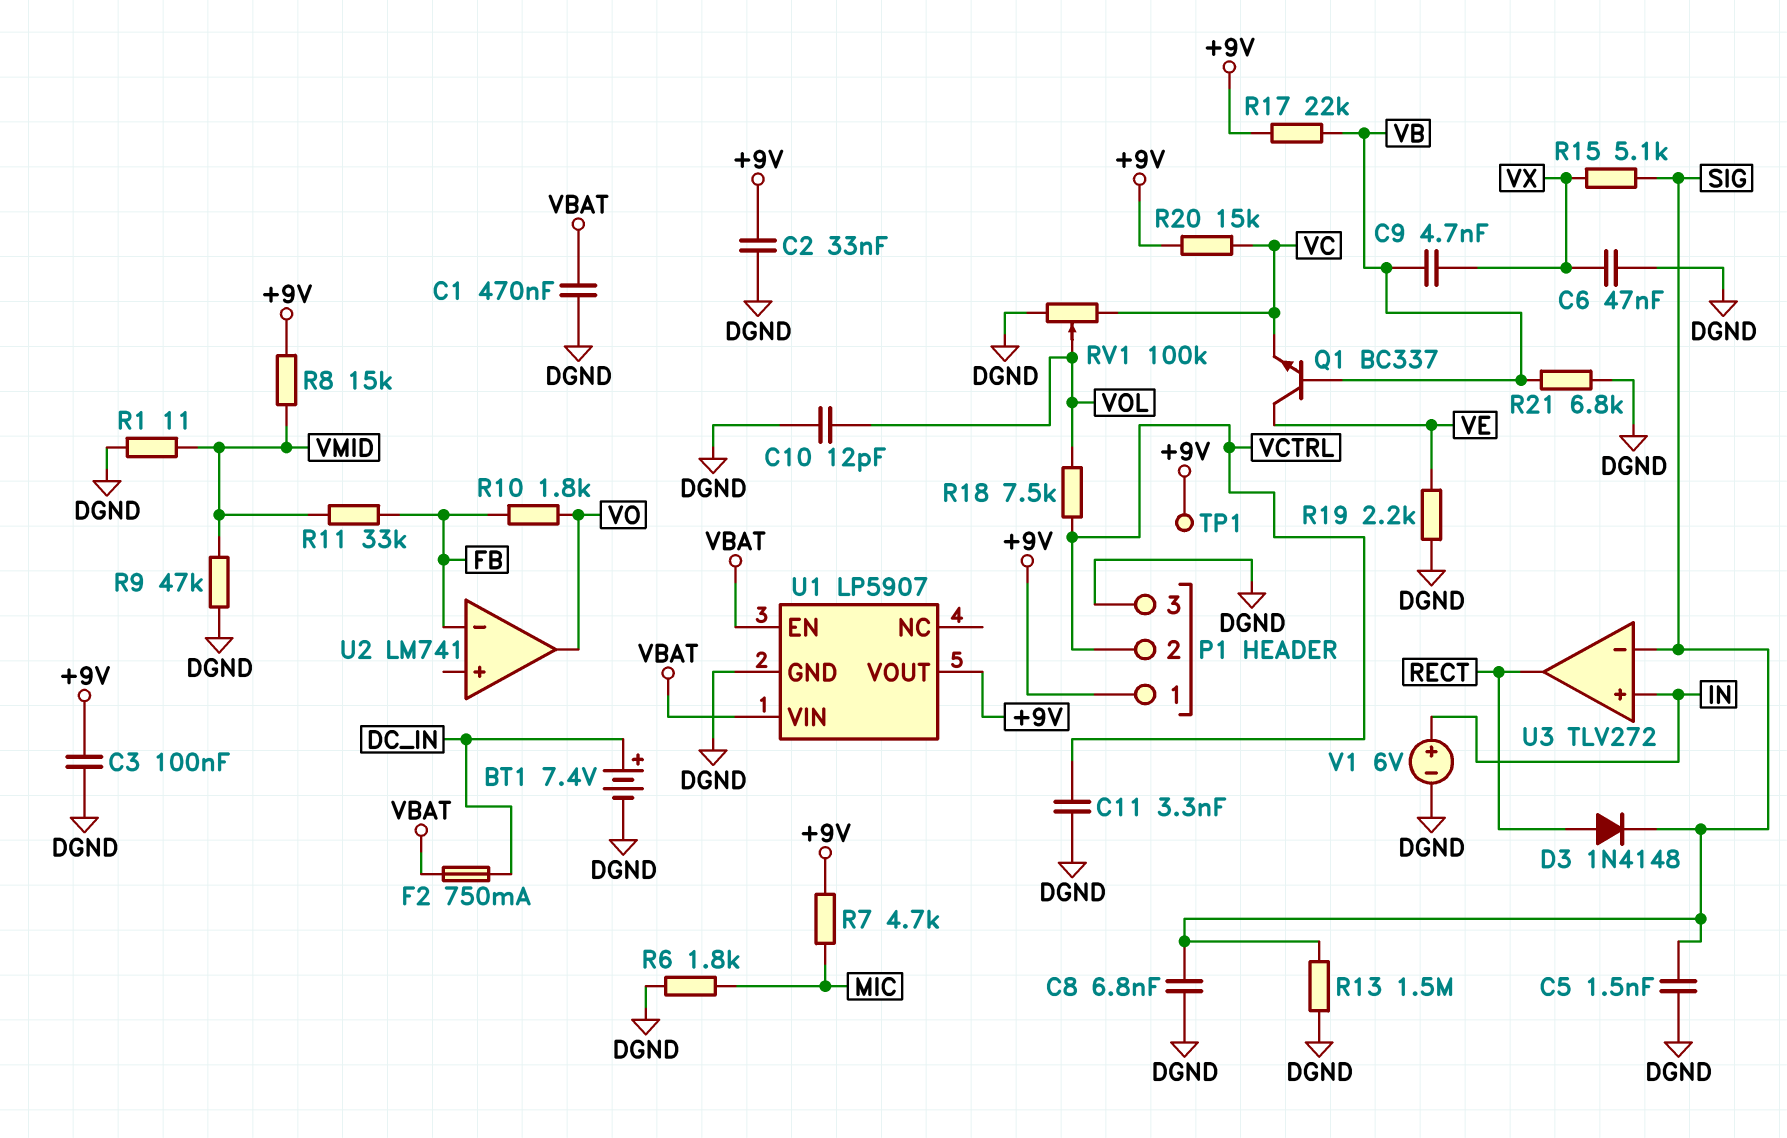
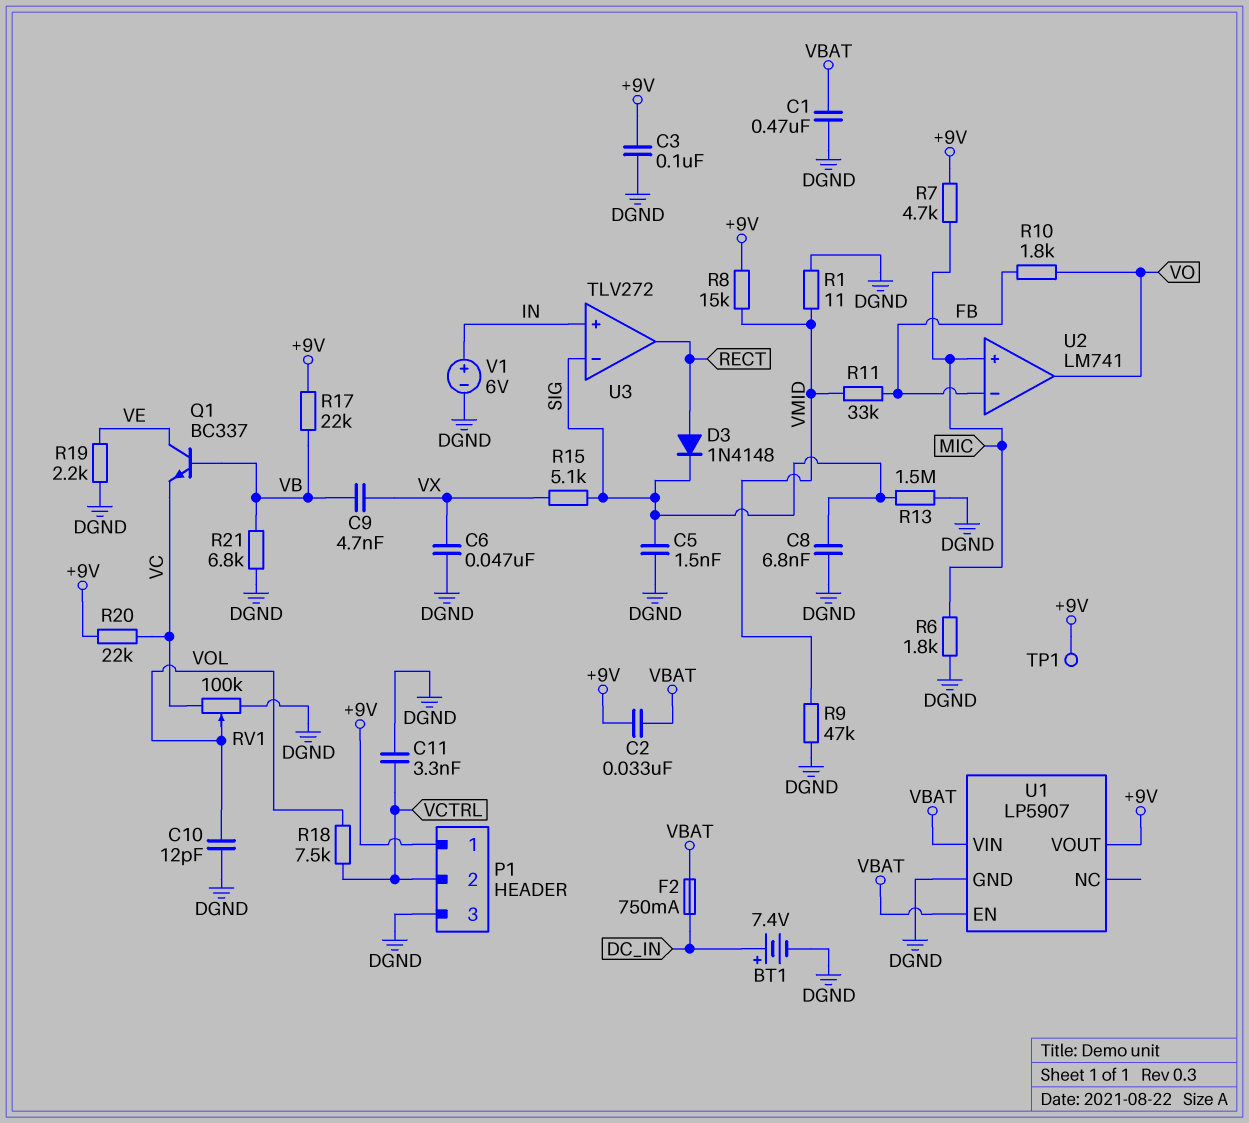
C2: 33nF (+9V, DGND) -> 33nF (+9V, VBAT)
R20: 15k (+9V, VC) -> 22k (+9V, VC)
U2 pin in+: none -> MIC

